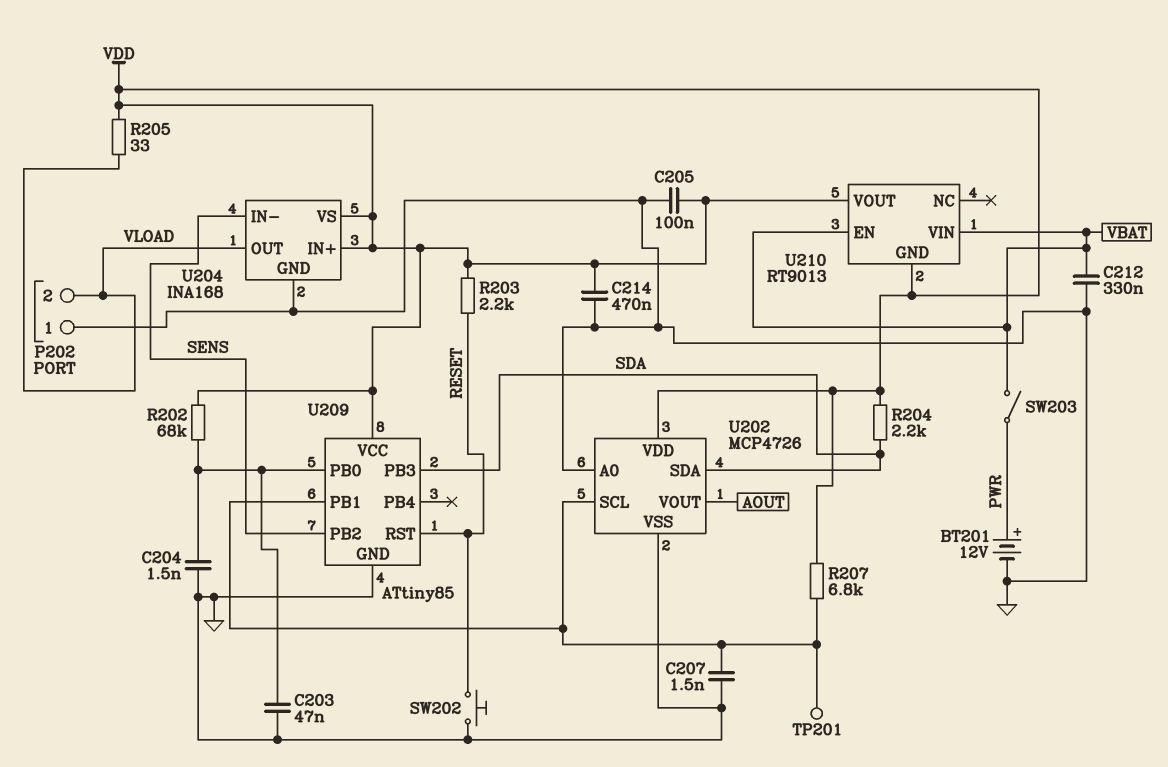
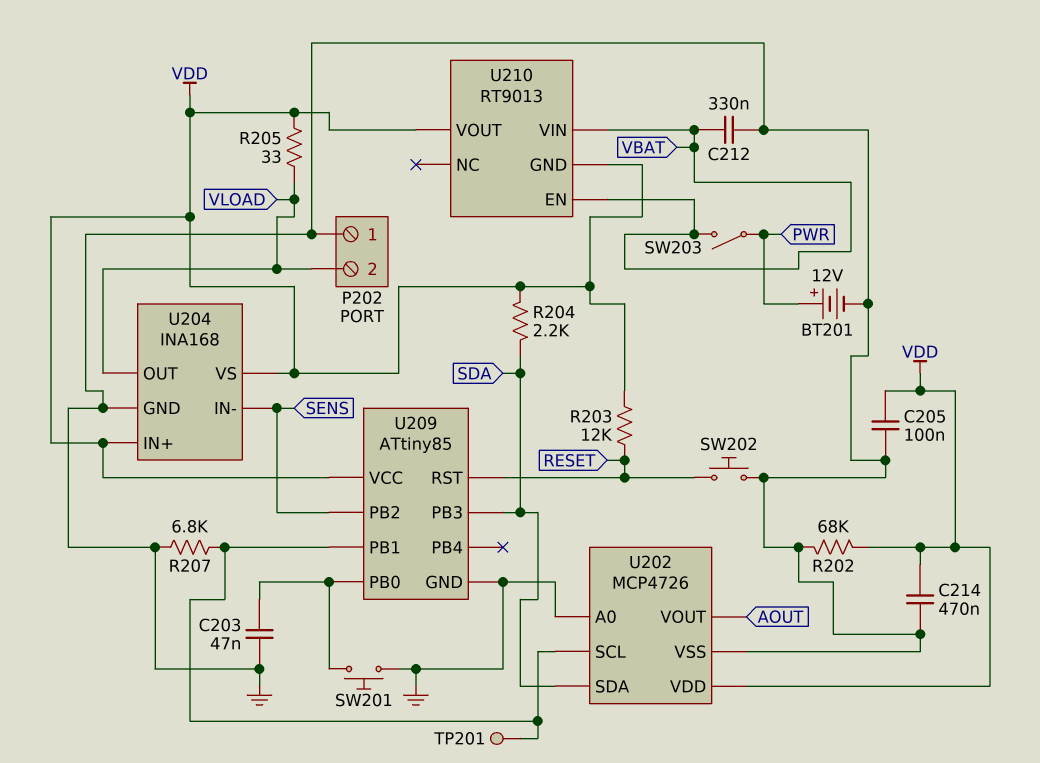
C204: 1.5nF (GND, U209/PB0) -> none
C207: 1.5nF (GND, U202/SCL) -> none
R202: 68k (U209/PB0, VDD) -> 68k (GND, VDD)
R203: 2.2k (RESET, VDD) -> 12k (RESET, VDD)
R207: 6.8k (U202/SCL, VDD) -> 6.8k (GND, U202/SCL)
SW201: none -> button (GND, U209/PB0)

